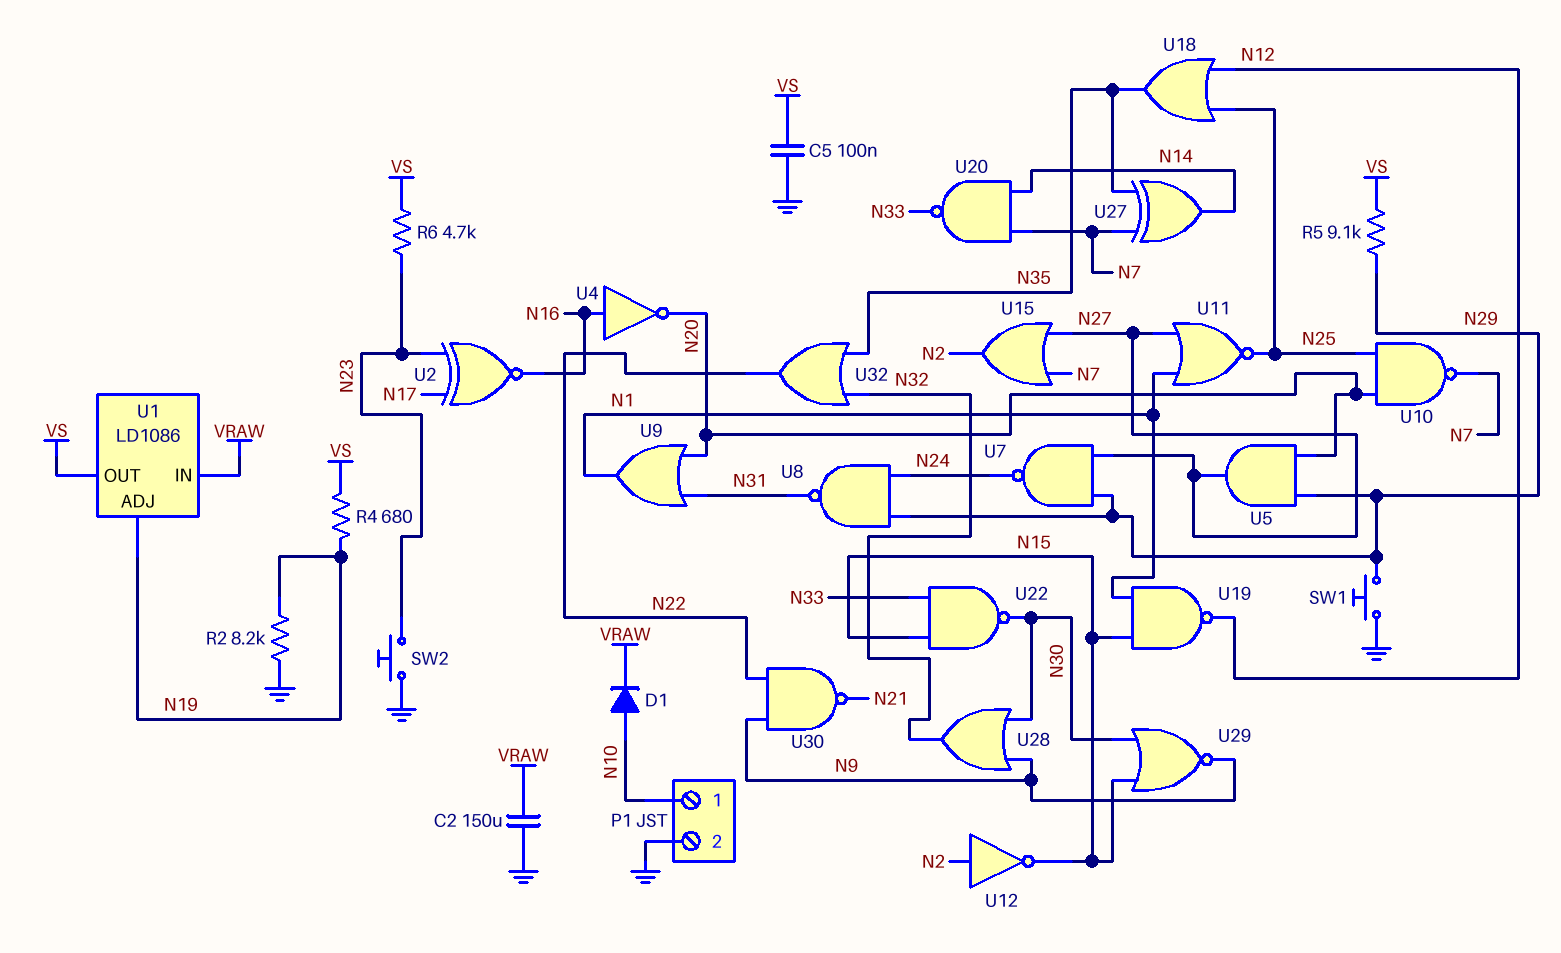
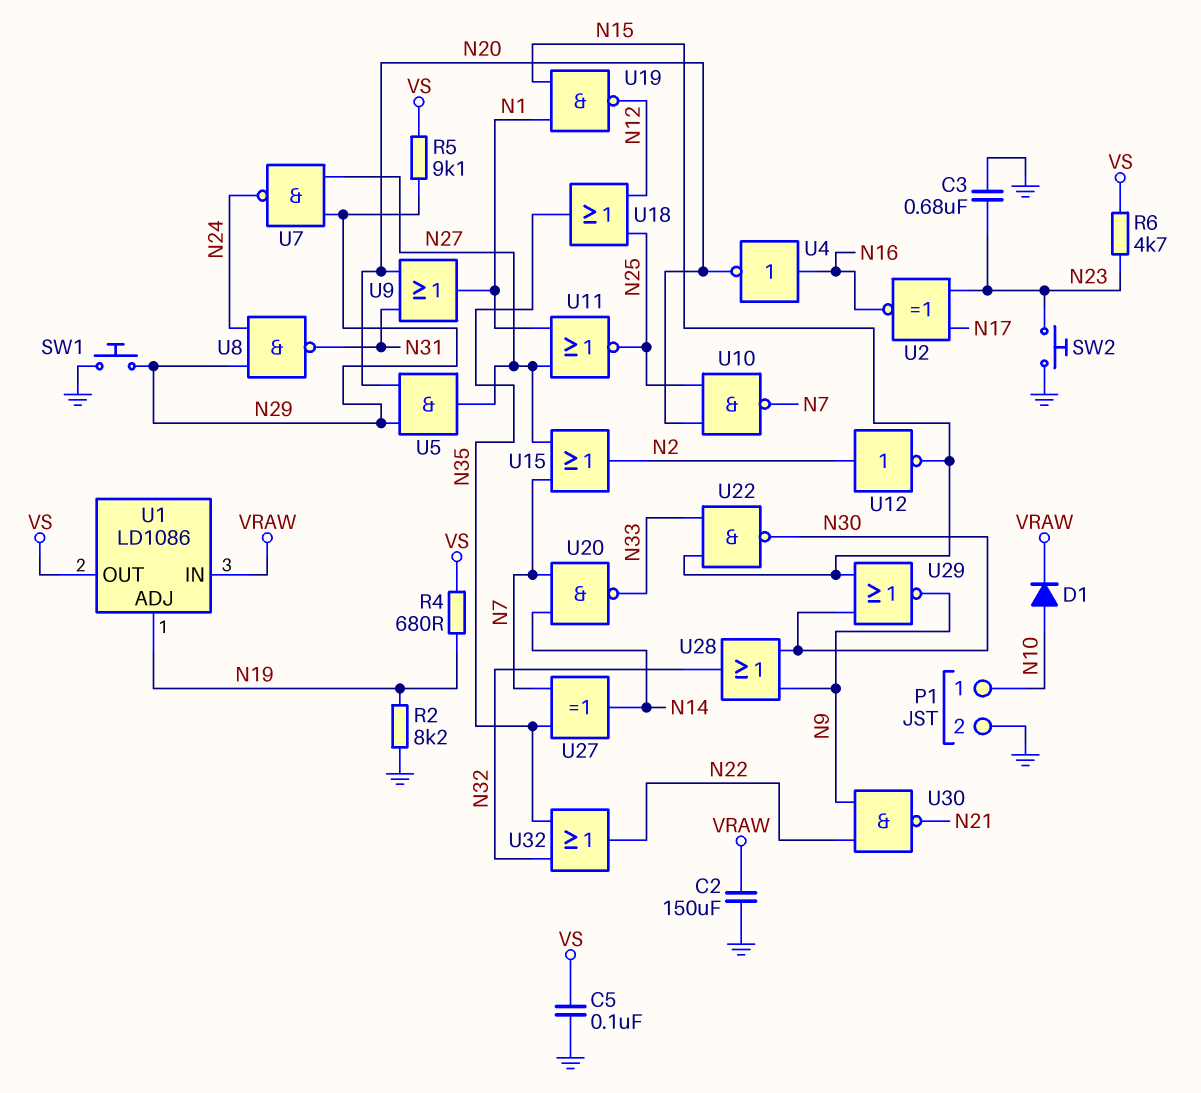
C3: none -> 680nF (GND, N23)

